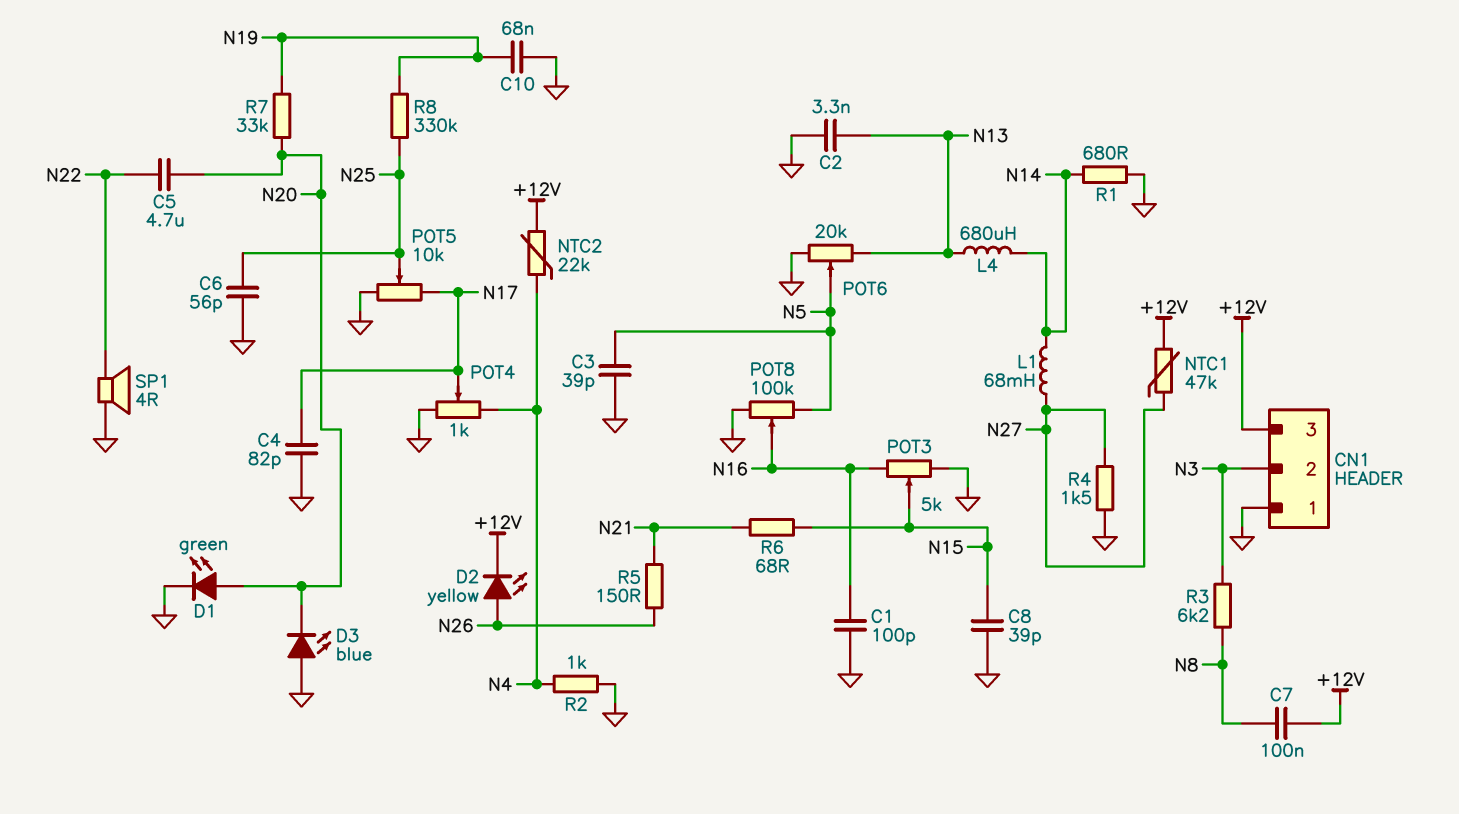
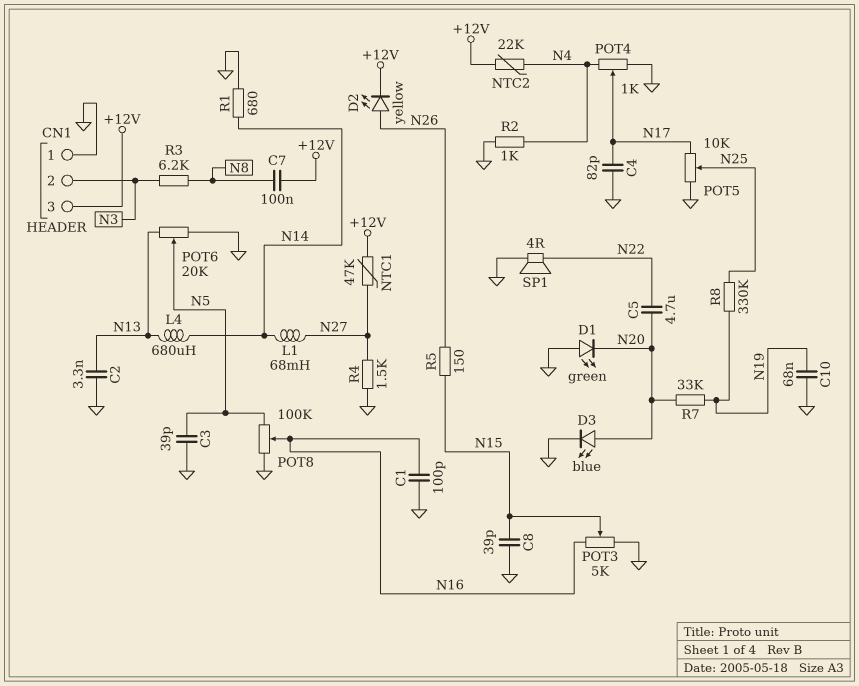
C6: 56pF (GND, N25) -> none
D1: LED green (A N20, K GND) -> LED green (A GND, K N20)
D3: LED blue (A GND, K N20) -> LED blue (A N20, K GND)
R5: 150 (N21, N26) -> 150 (N15, N26)
R6: 68 (N15, N21) -> none

